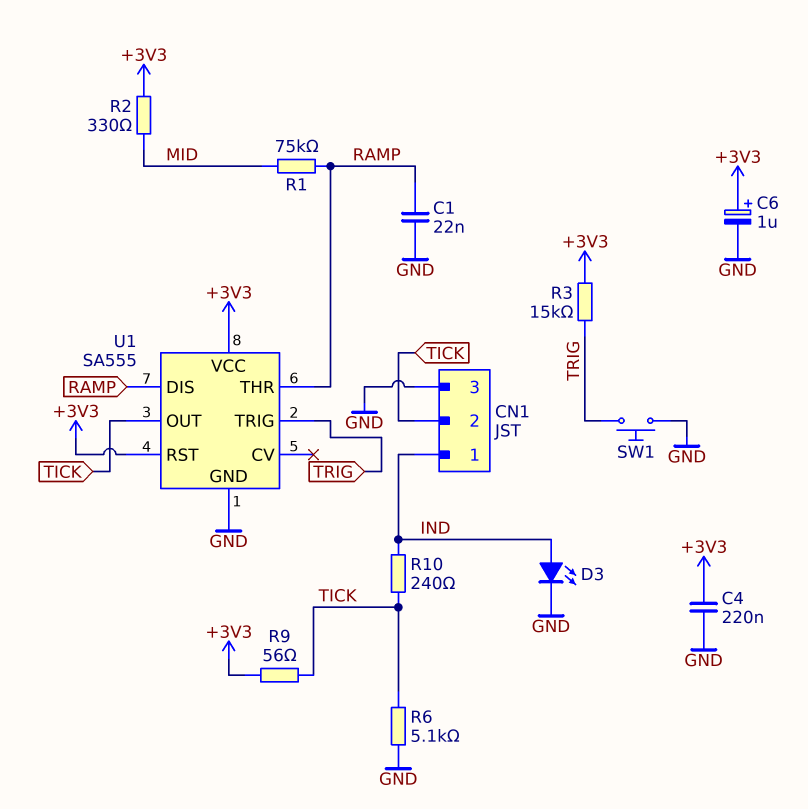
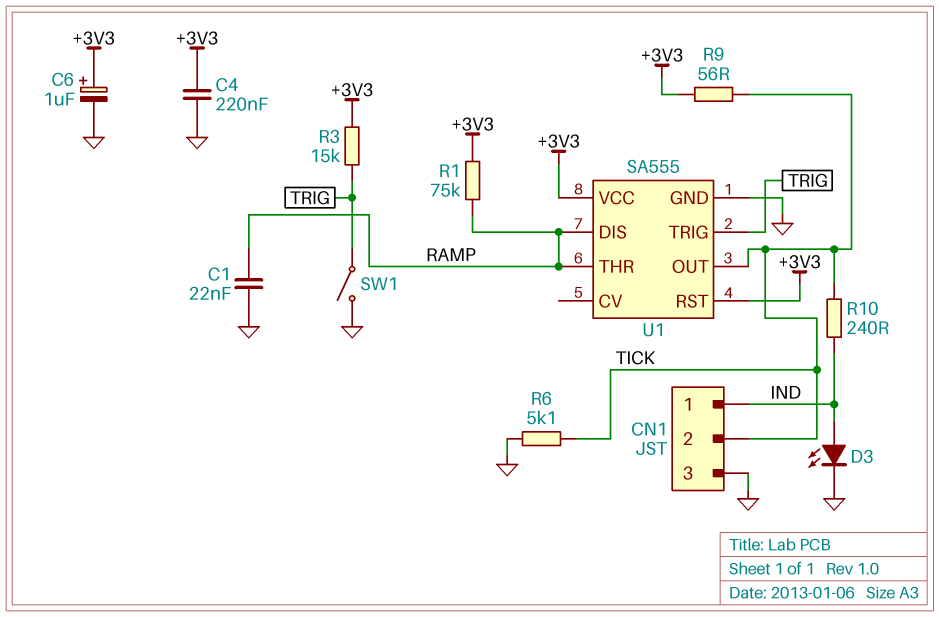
R1: 75k (MID, RAMP) -> 75k (+3V3, RAMP)
R2: 330 (+3V3, MID) -> none
SW1: button (GND, TRIG) -> switch (GND, TRIG)

